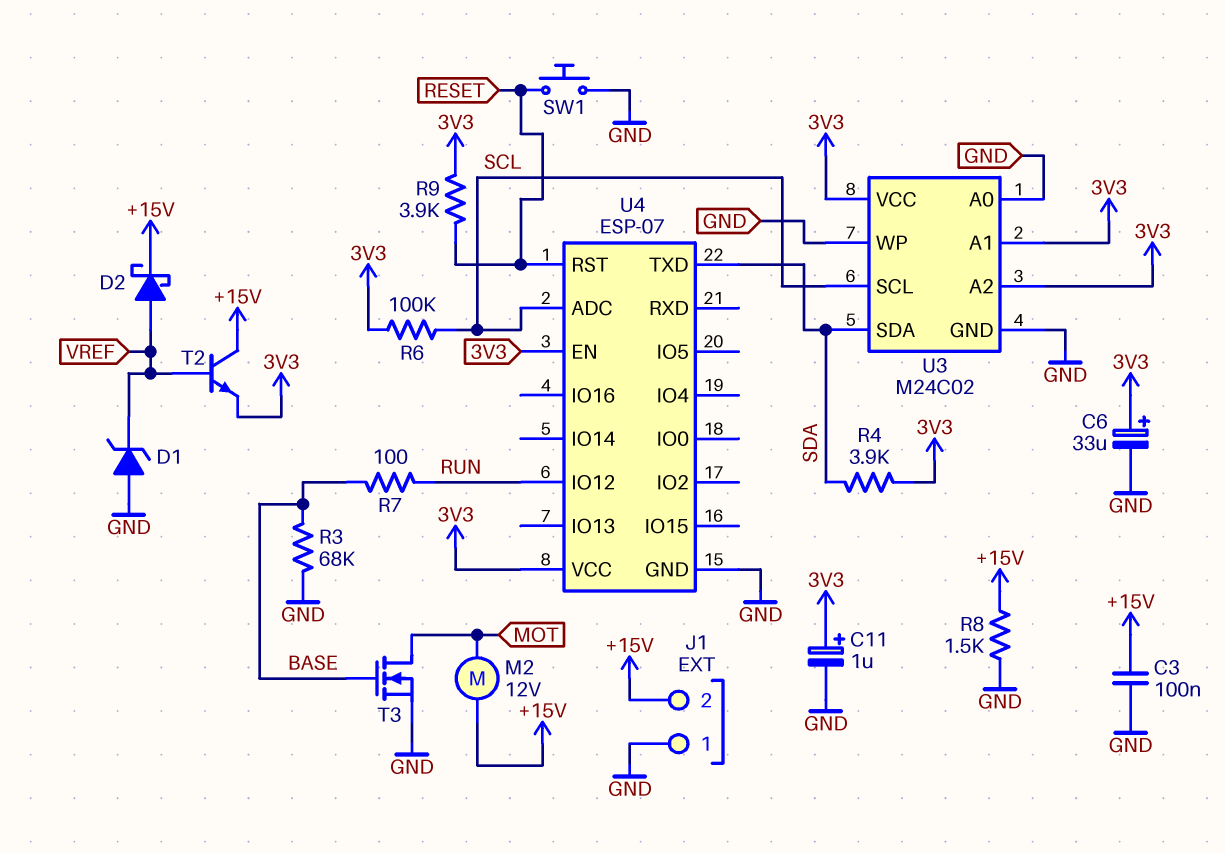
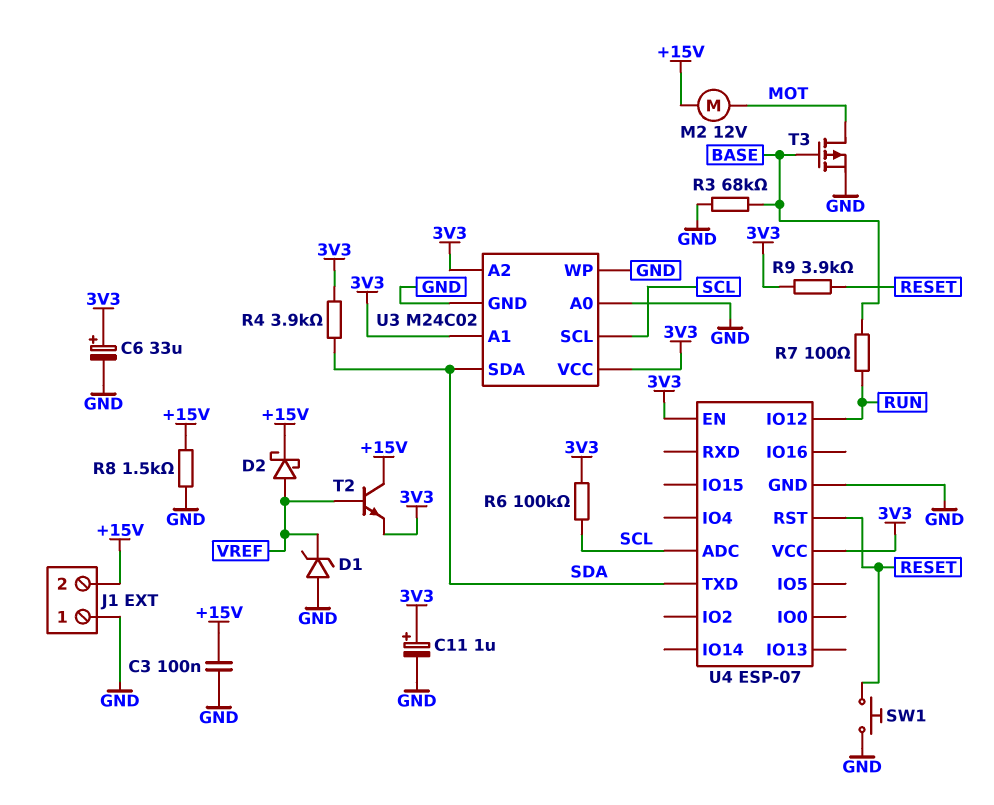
T3: NMOS (G BASE, D MOT, S GND) -> PMOS (G BASE, D MOT, S GND)

